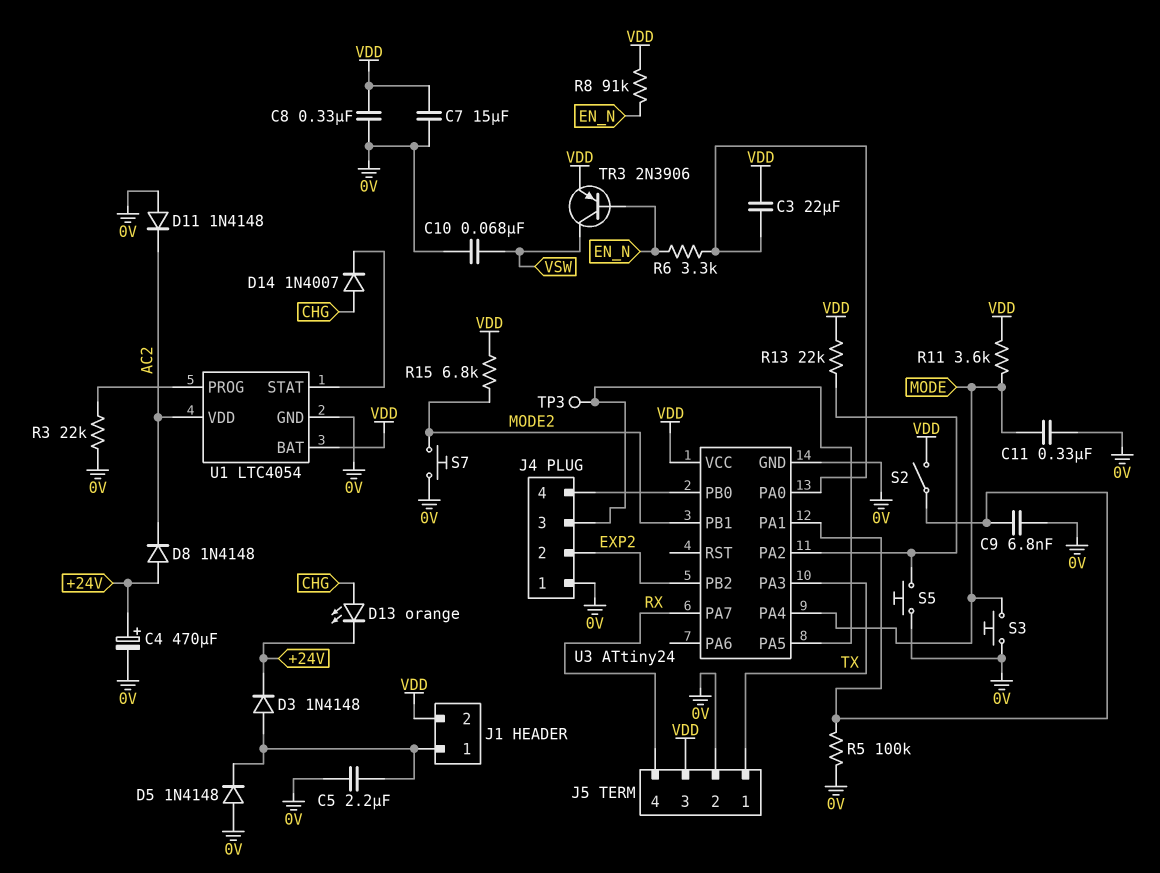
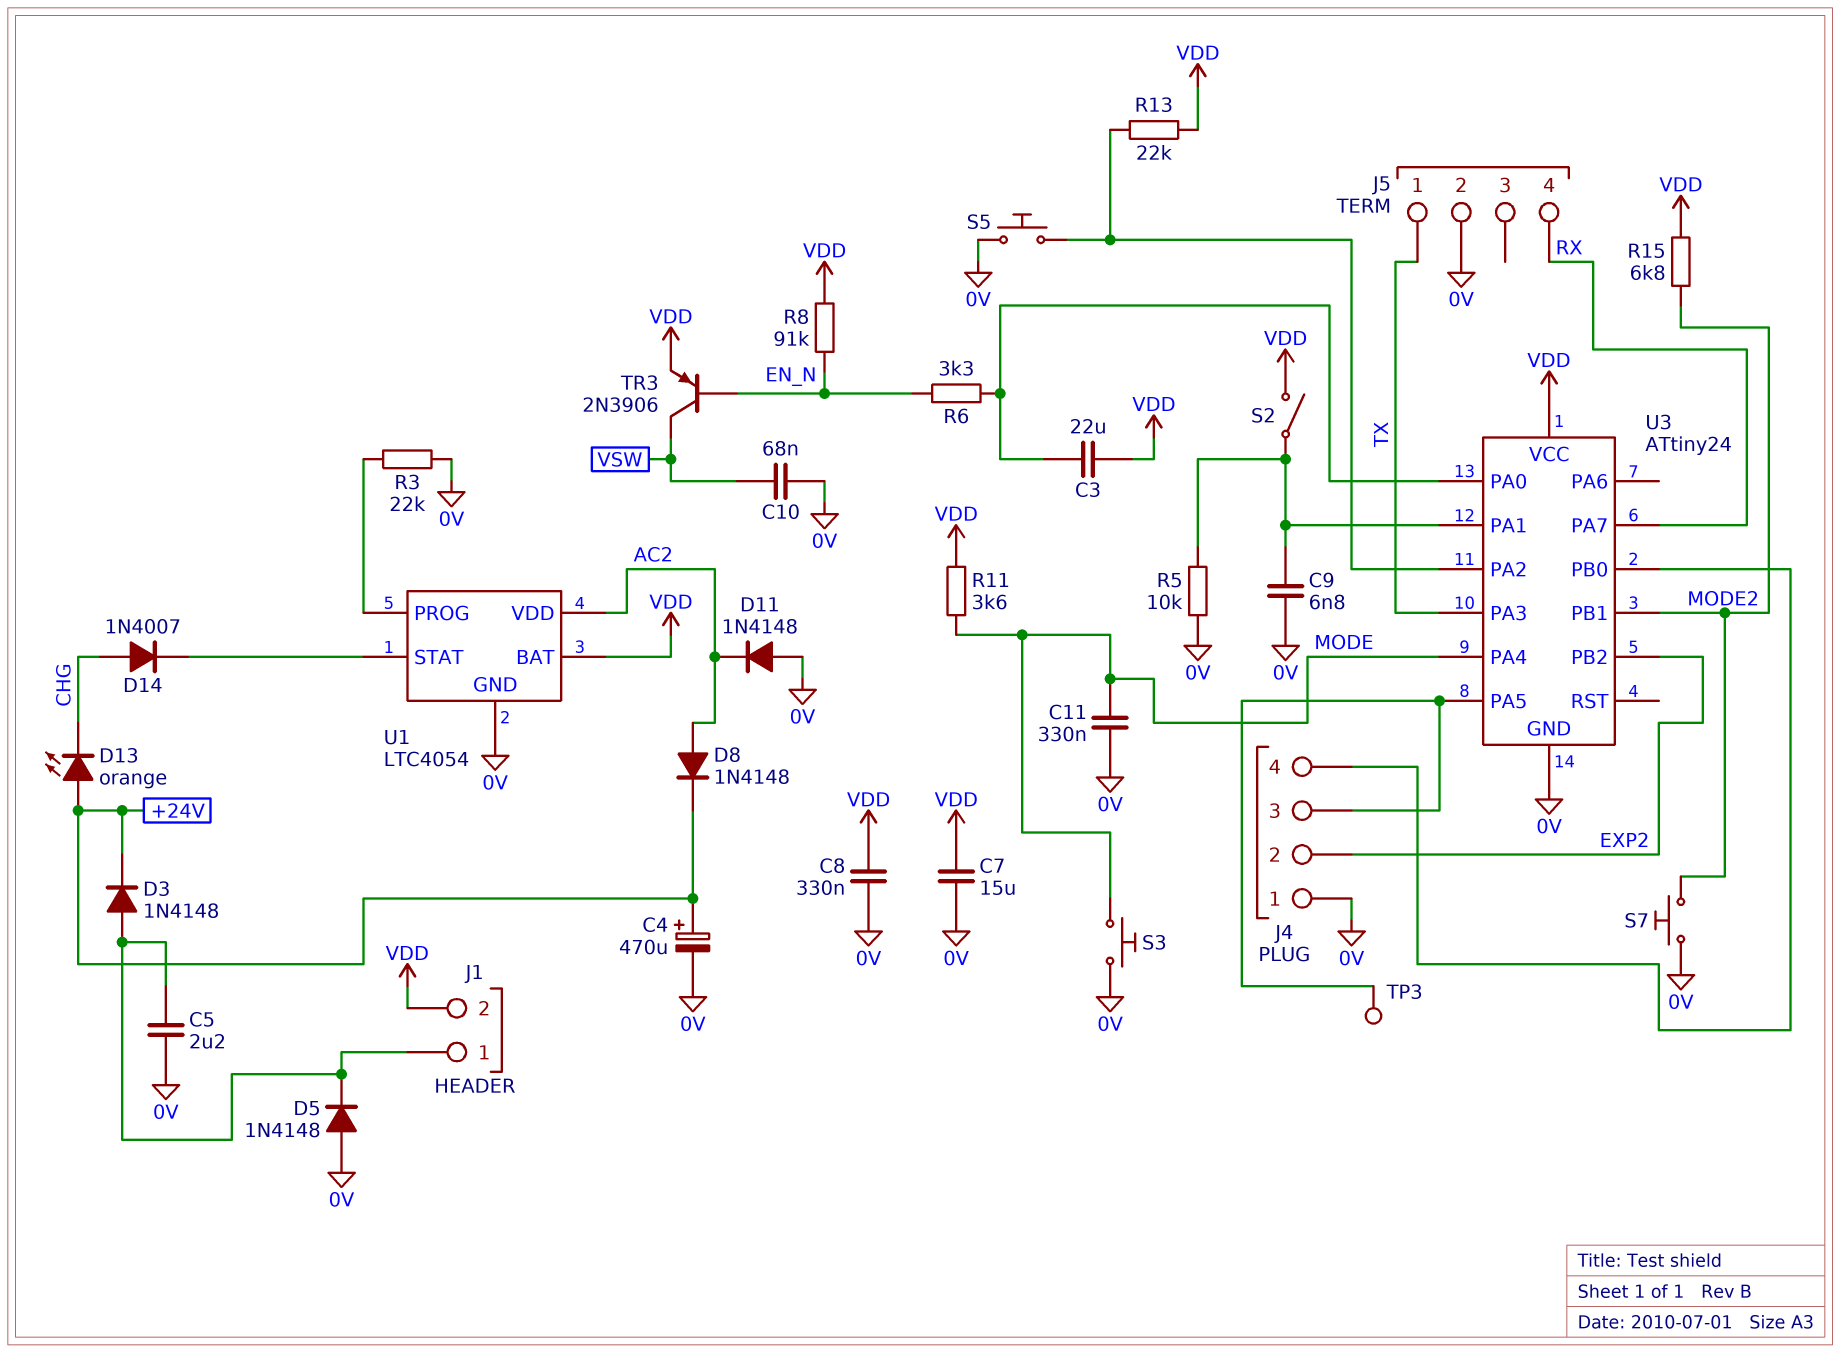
D8: diode 1N4148 (A +24V, K AC2) -> diode 1N4148 (A AC2, K +24V)
D13: LED orange (A CHG, K +24V) -> LED orange (A +24V, K CHG)
J5 pin 3: VDD -> none
R5: 100k (0V, U3/PA1) -> 10k (0V, U3/PA1)

